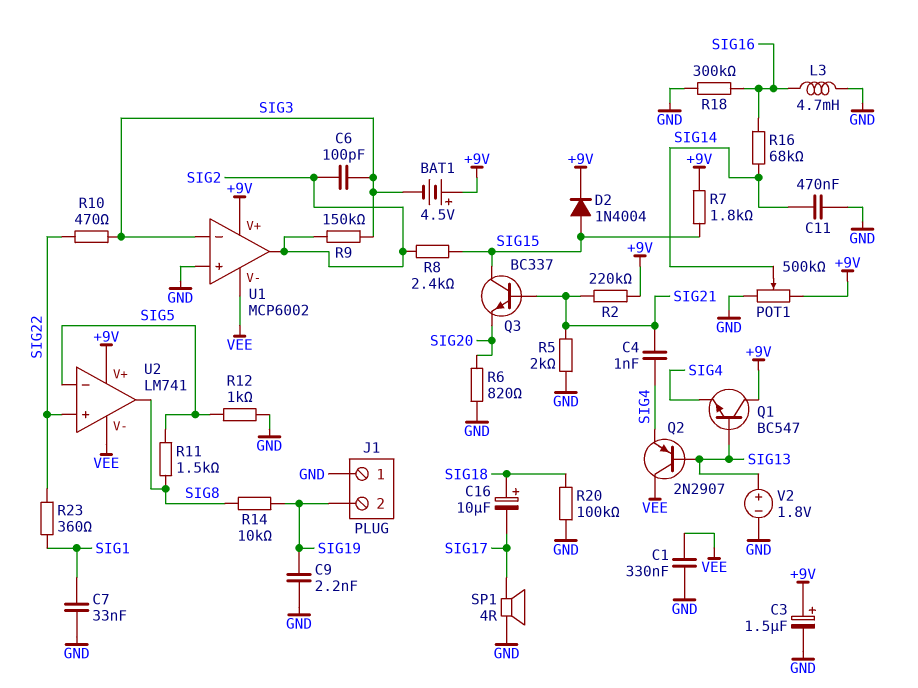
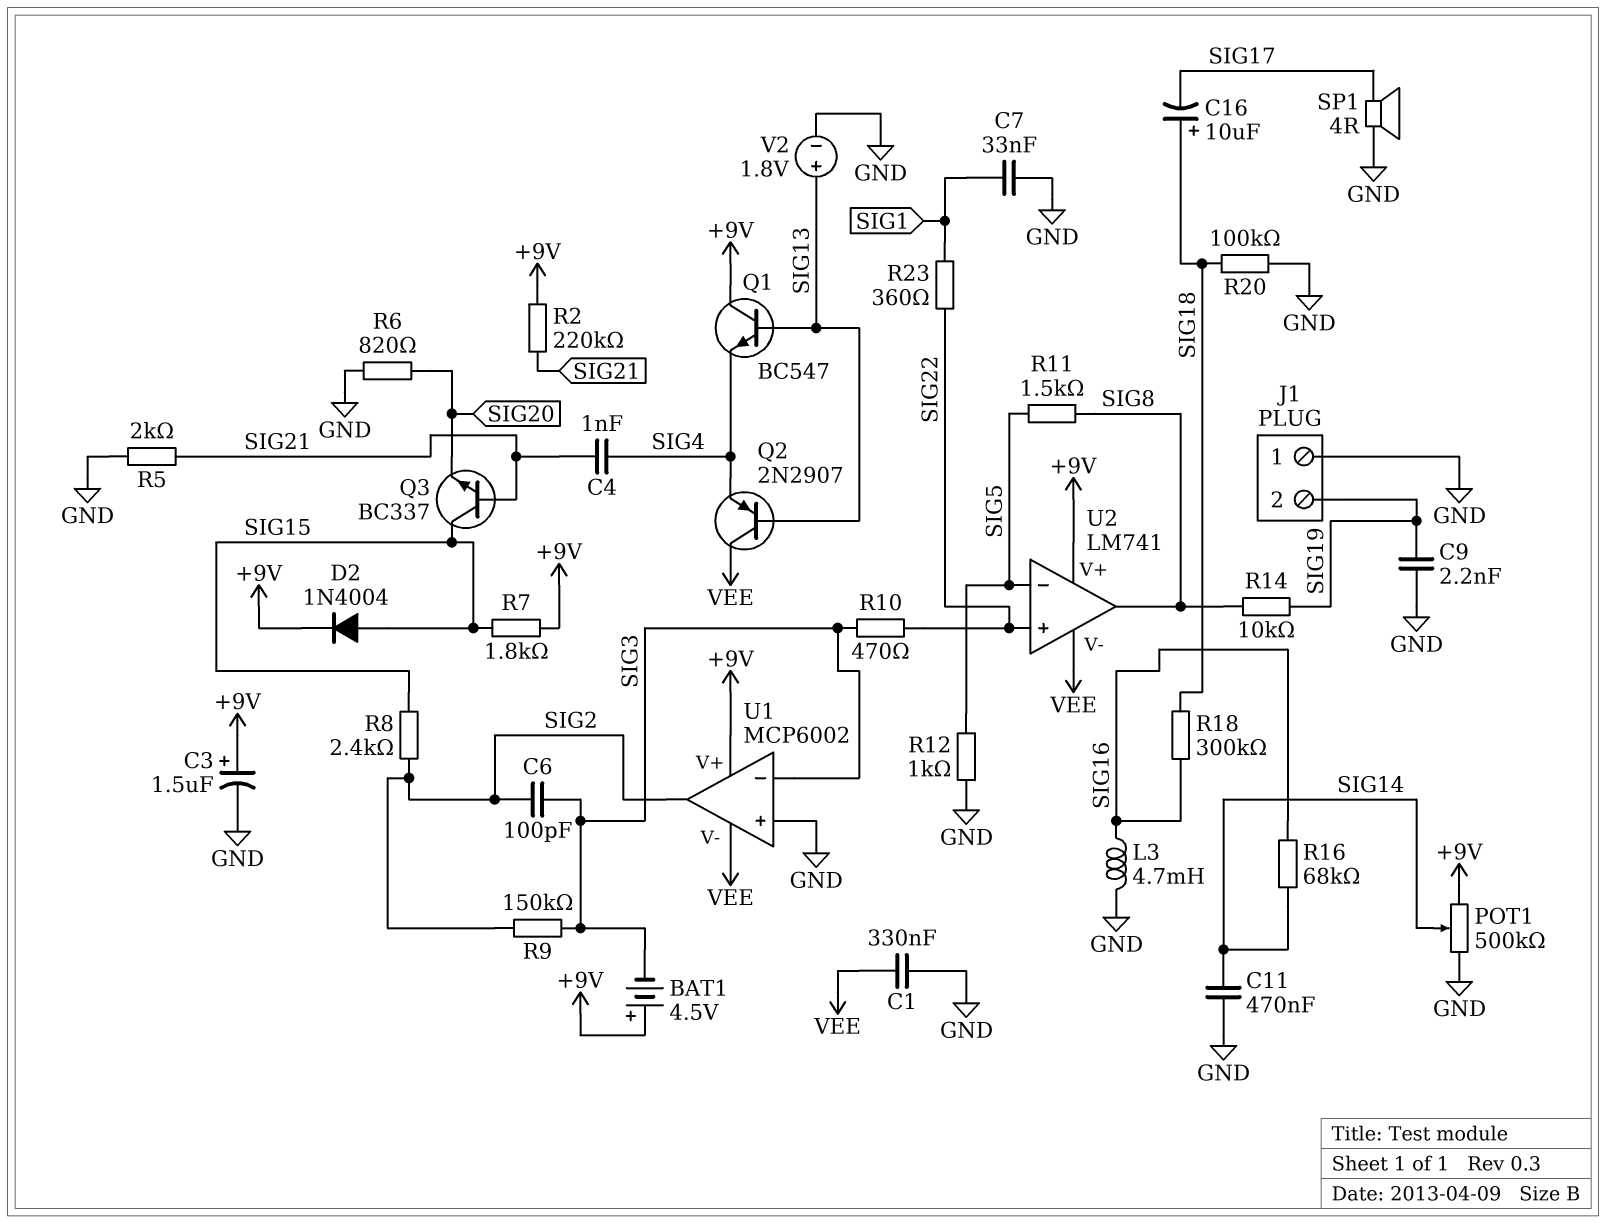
R18: 300k (GND, SIG16) -> 300k (SIG16, SIG18)

